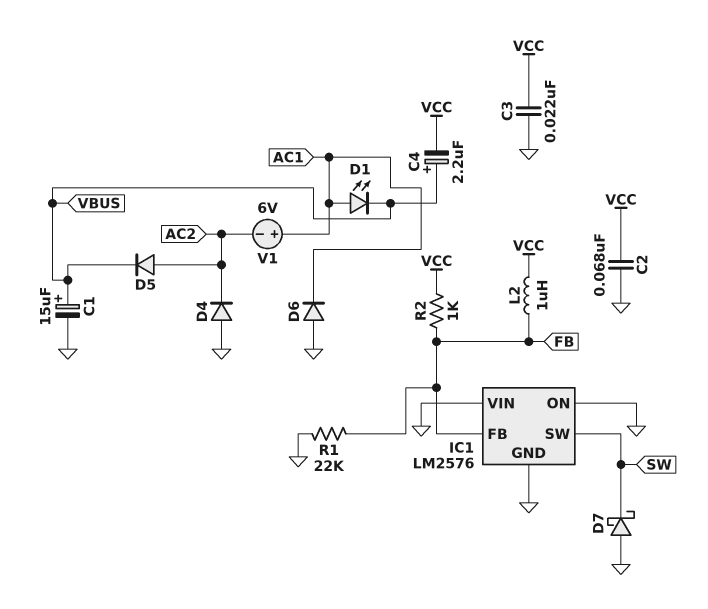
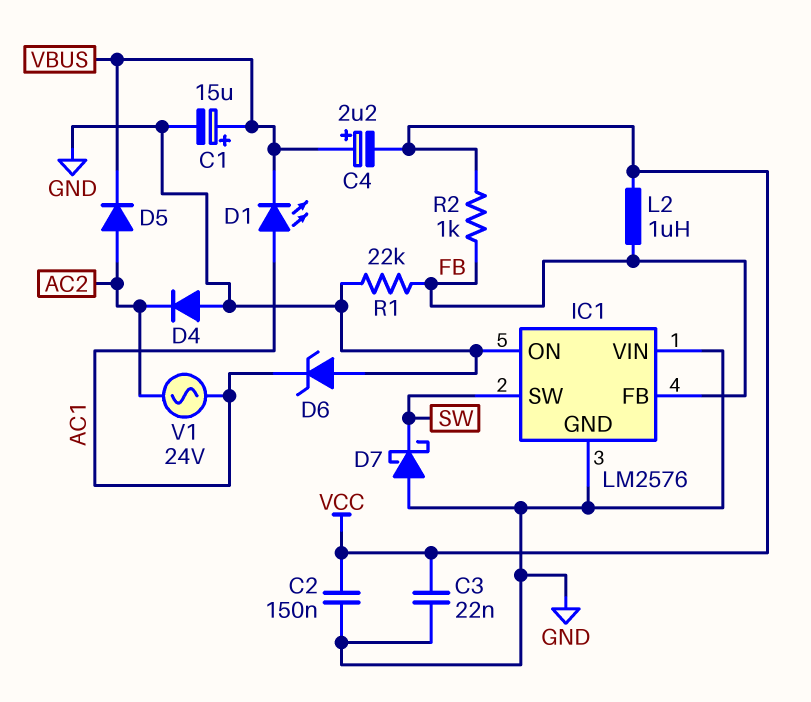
C2: 68nF (GND, VCC) -> 150nF (GND, VCC)
D6: diode (A GND, K AC1) -> zener (A GND, K AC1)
V1: 6V (plus AC1, minus AC2) -> AC 24V (AC1, AC2)

